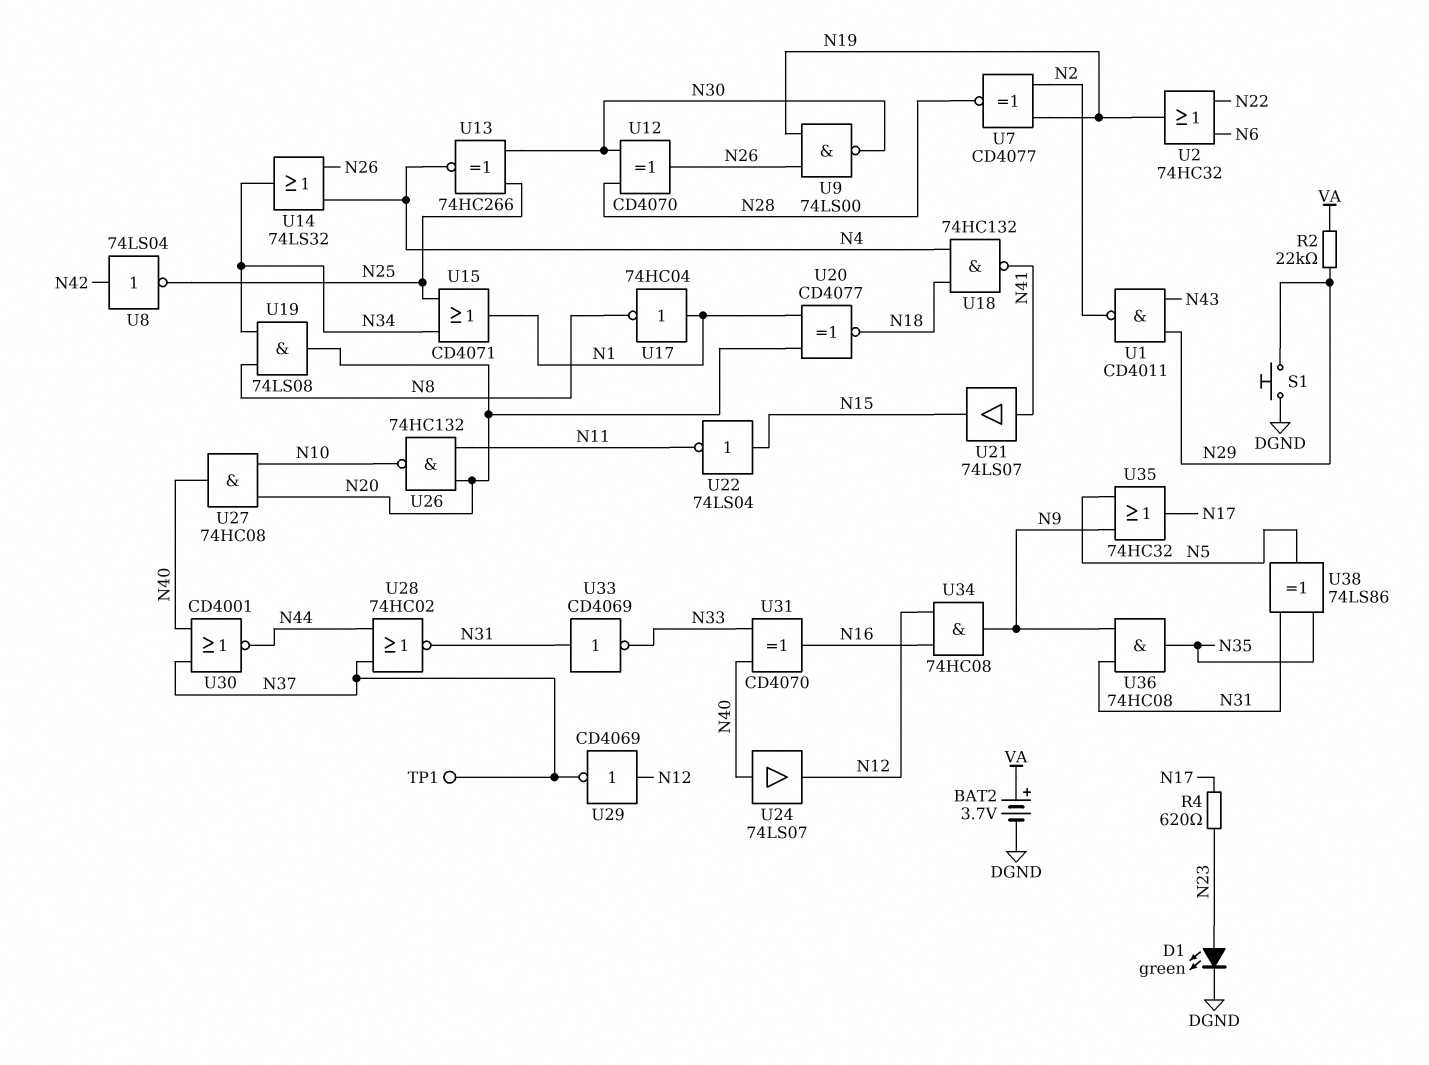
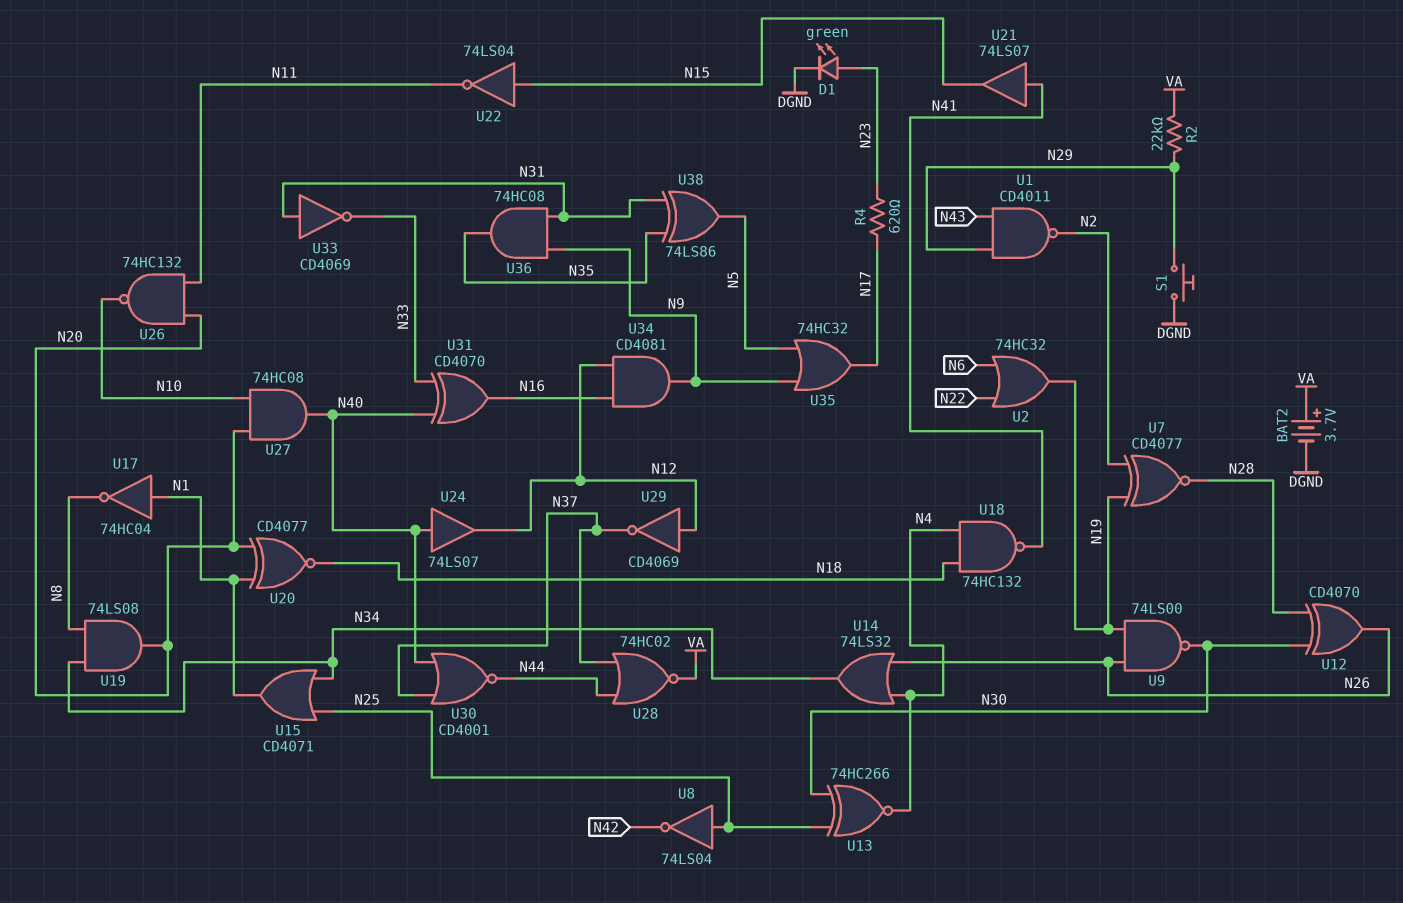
TP1: test point (N37) -> none
U8: NOT 74LS04 (in N42, out N25) -> NOT 74LS04 (in N25, out N42)
U28: NOR 74HC02 (in N37, in N44, out N31) -> NOR 74HC02 (in N37, in N44, out VA)
U34: AND 74HC08 (in N12, in N16, out N9) -> AND CD4081 (in N12, in N16, out N9)

